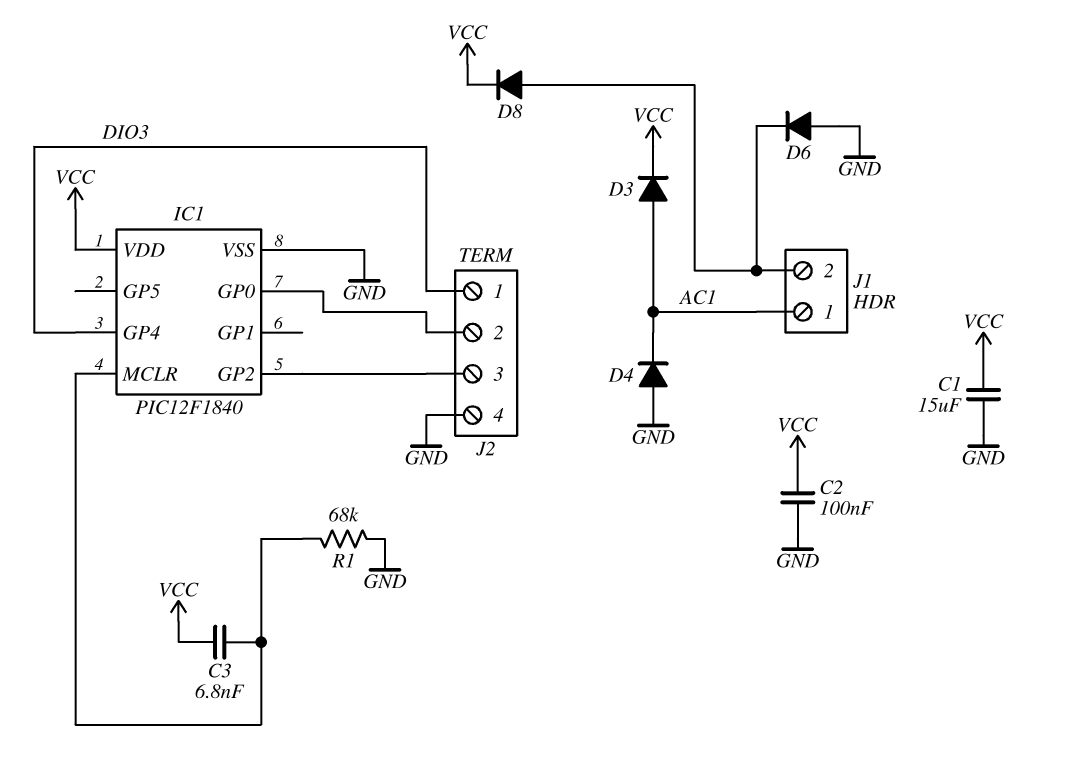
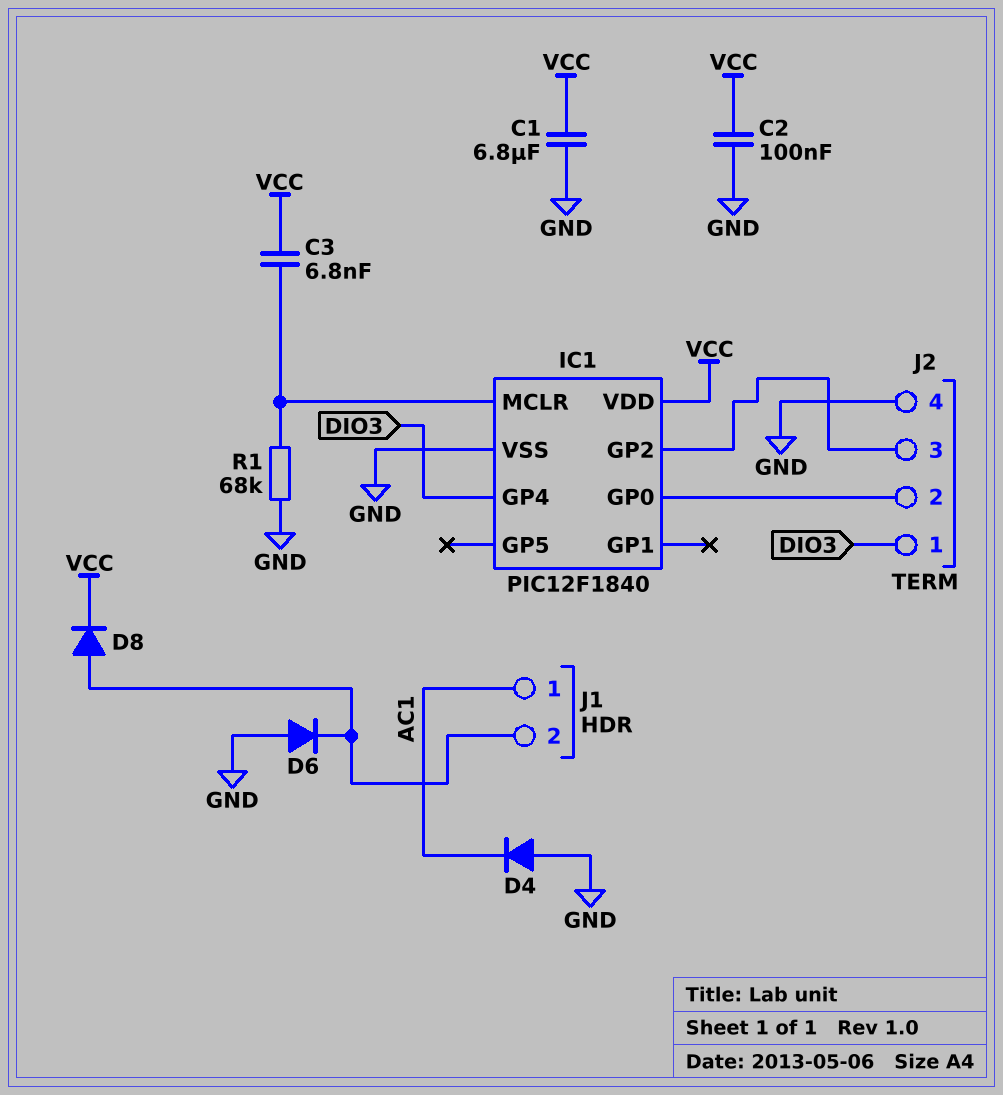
C1: 15uF (GND, VCC) -> 6.8uF (GND, VCC)
D3: diode (A AC1, K VCC) -> none

